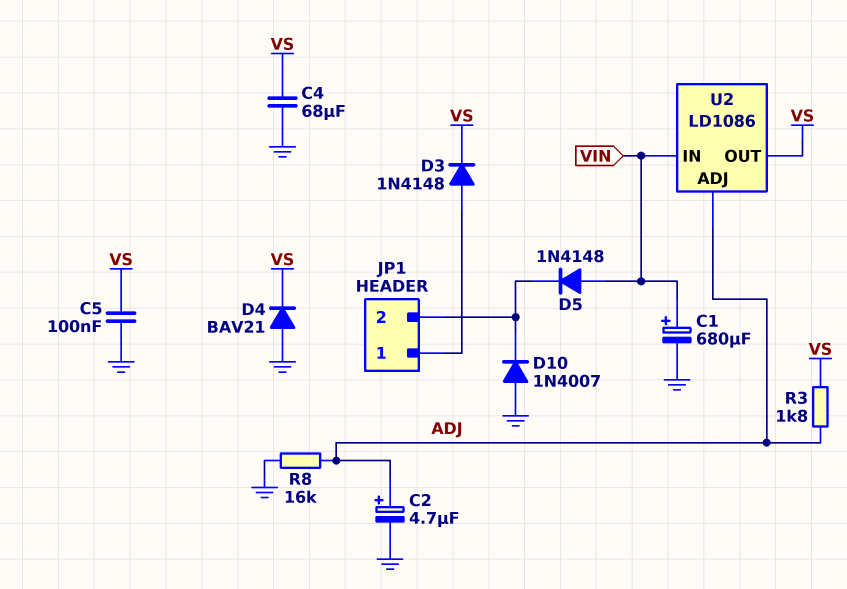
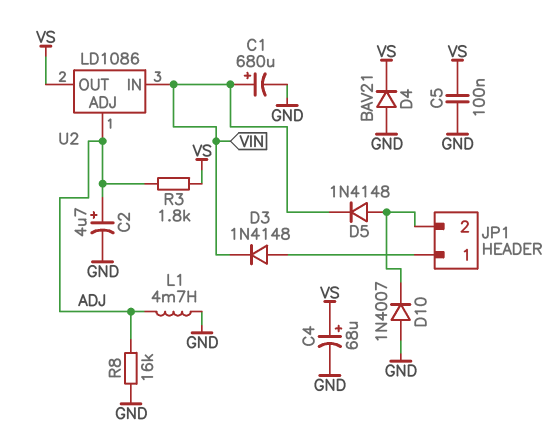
C4: 68uF (GND, VS) -> 68uF (plus VS, minus GND)
D3: diode 1N4148 (A JP1/1, K VS) -> diode 1N4148 (A JP1/1, K VIN)
D5: diode 1N4148 (A VIN, K JP1/2) -> diode 1N4148 (A JP1/2, K VIN)
L1: none -> 4.7mH (ADJ, GND)

